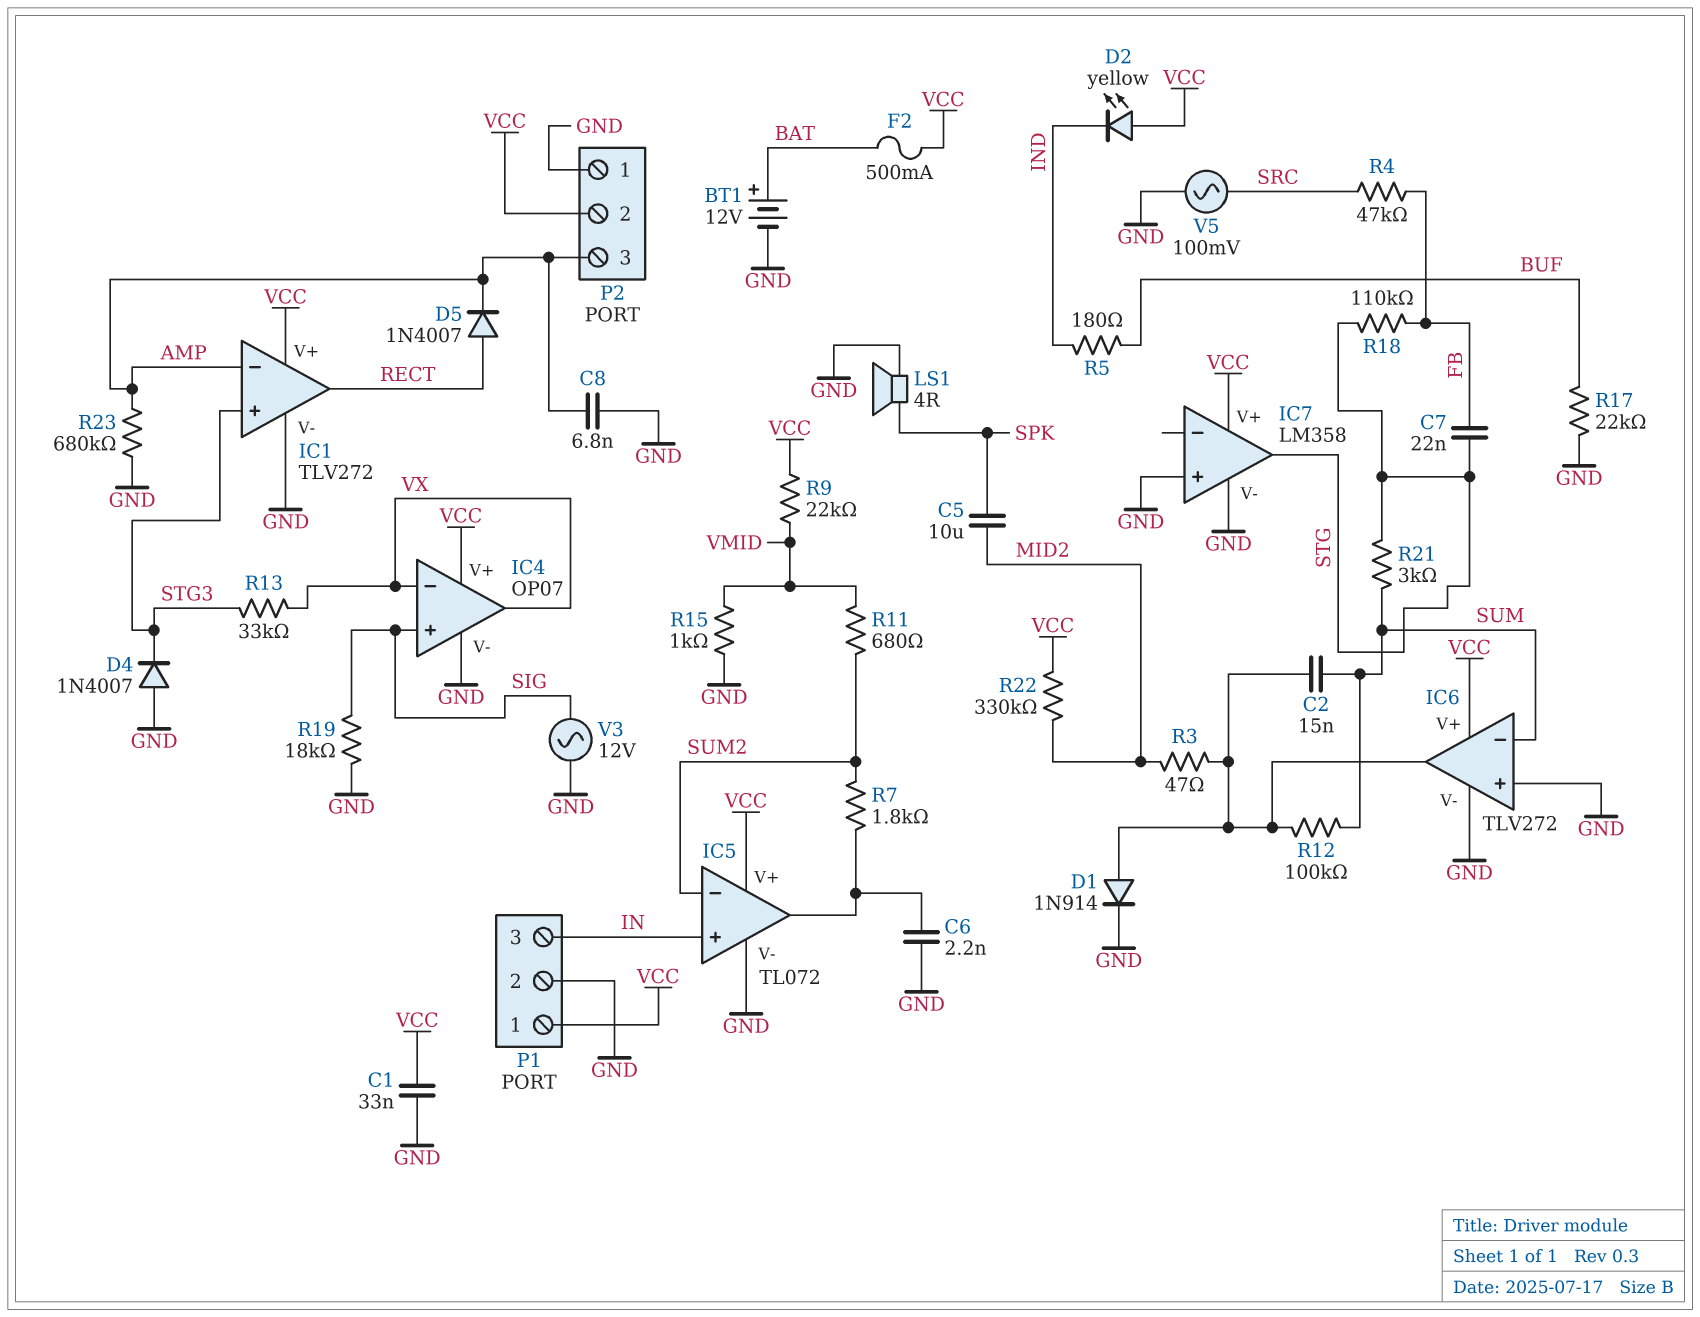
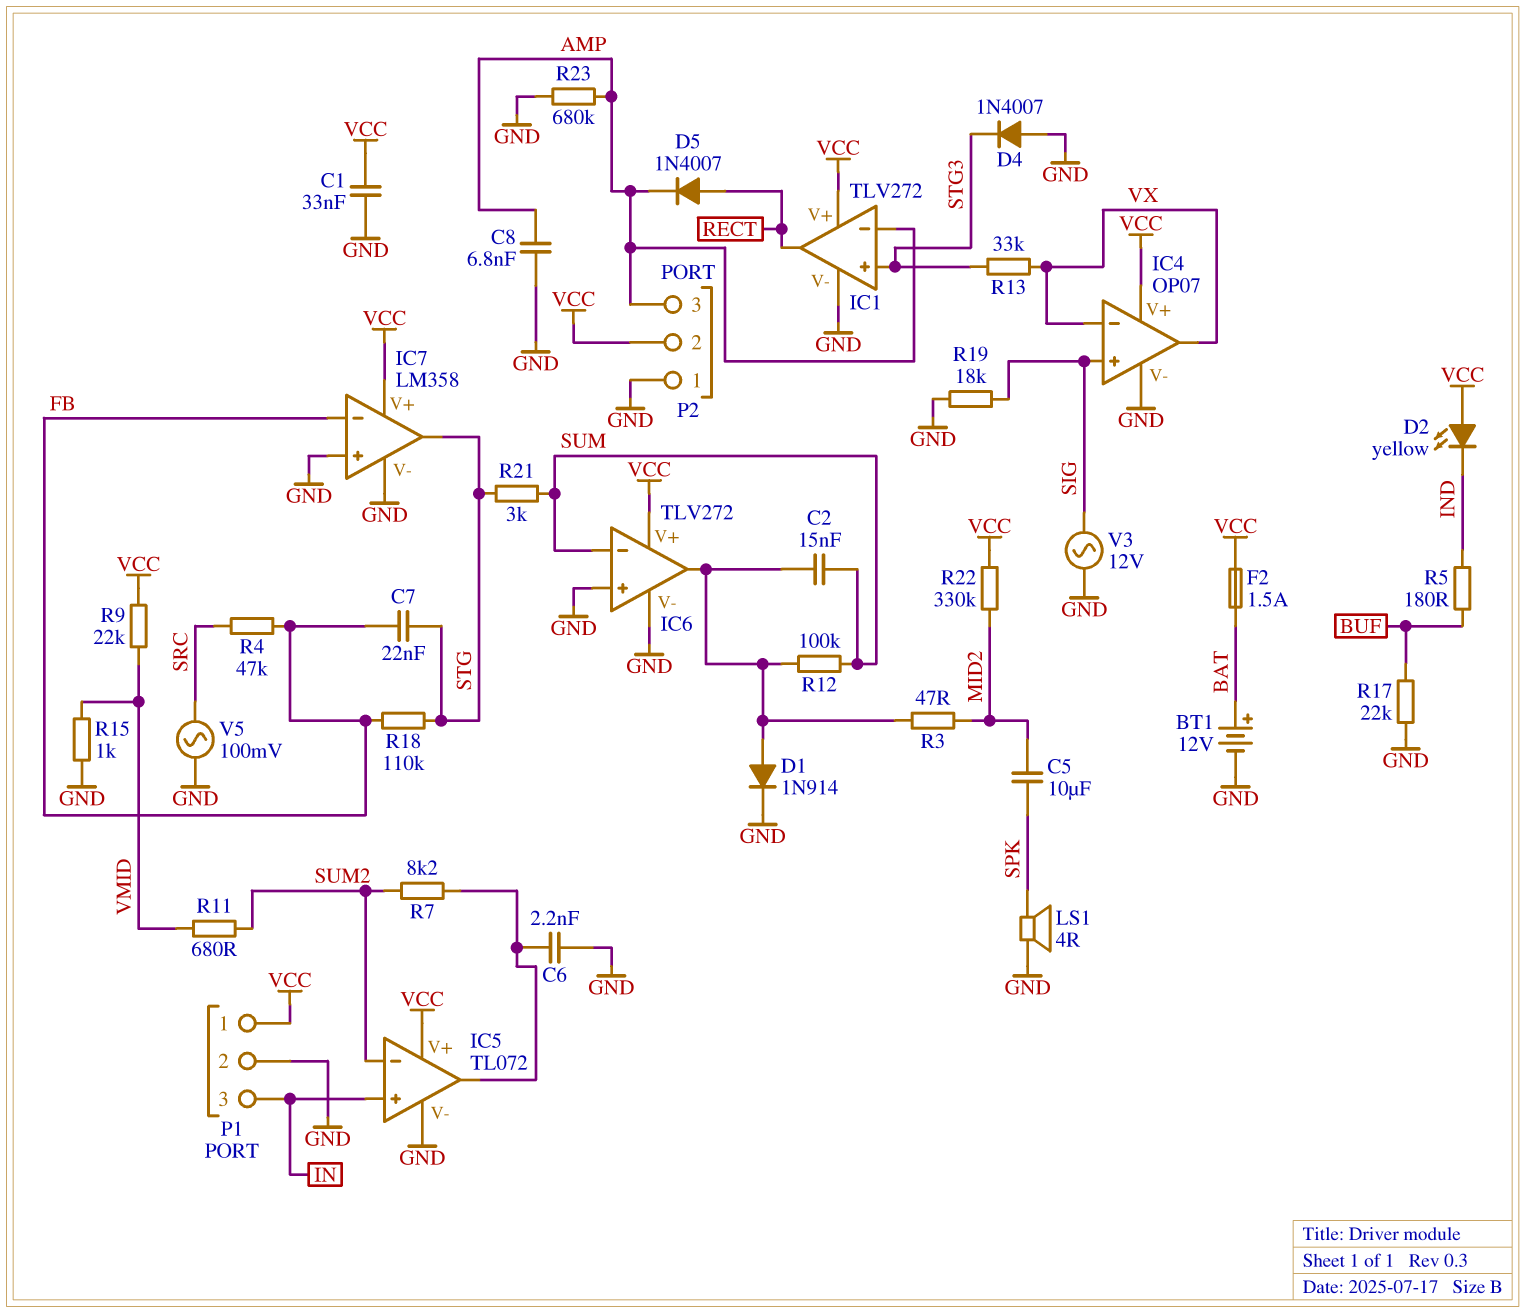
F2: 500mA (BAT, VCC) -> 1.5A (BAT, VCC)
IC7 pin in-: none -> FB
R7: 1.8k (IC5/out, SUM2) -> 8.2k (IC5/out, SUM2)

